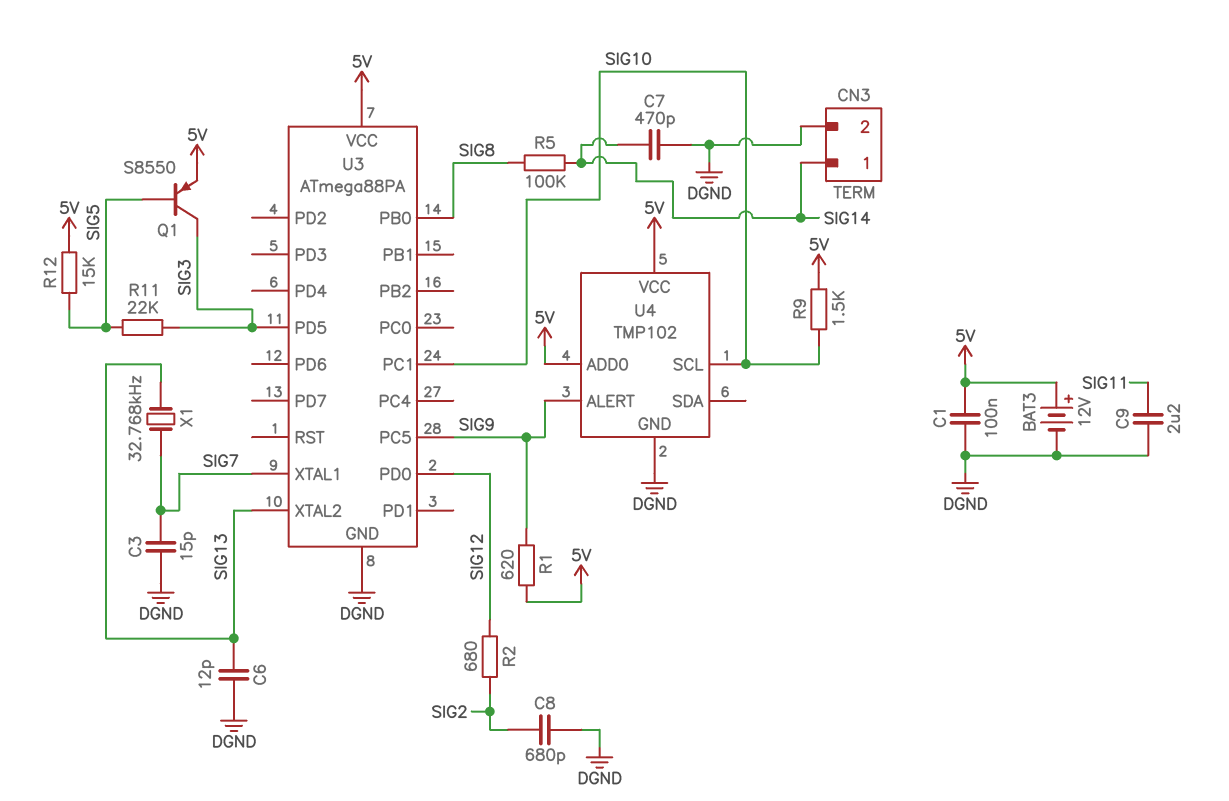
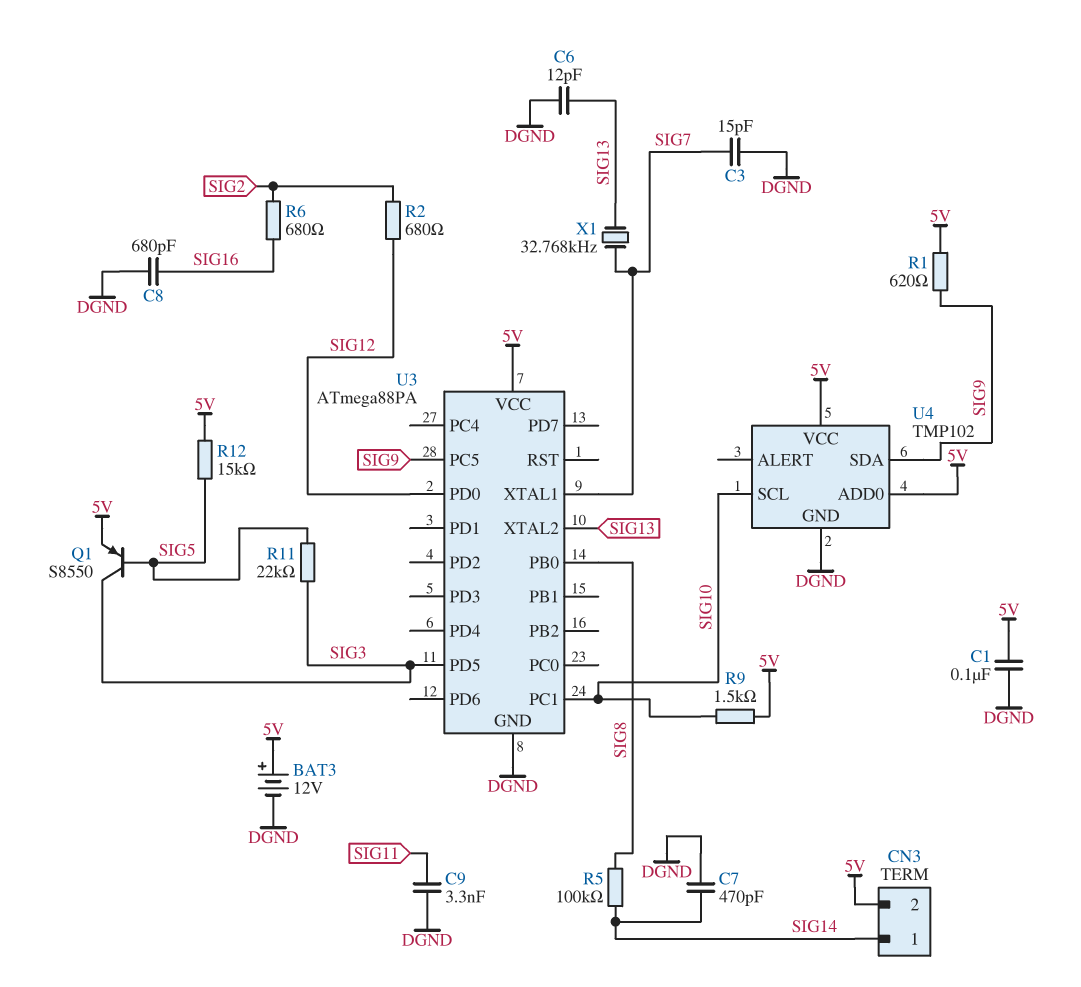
C8: 680pF (DGND, SIG2) -> 680pF (DGND, SIG16)
C9: 2.2uF (DGND, SIG11) -> 3.3nF (DGND, SIG11)
CN3 pin 2: DGND -> 5V
R6: none -> 680 (SIG2, SIG16)
U4 pin ALERT: SIG9 -> none
U4 pin SDA: none -> SIG9

